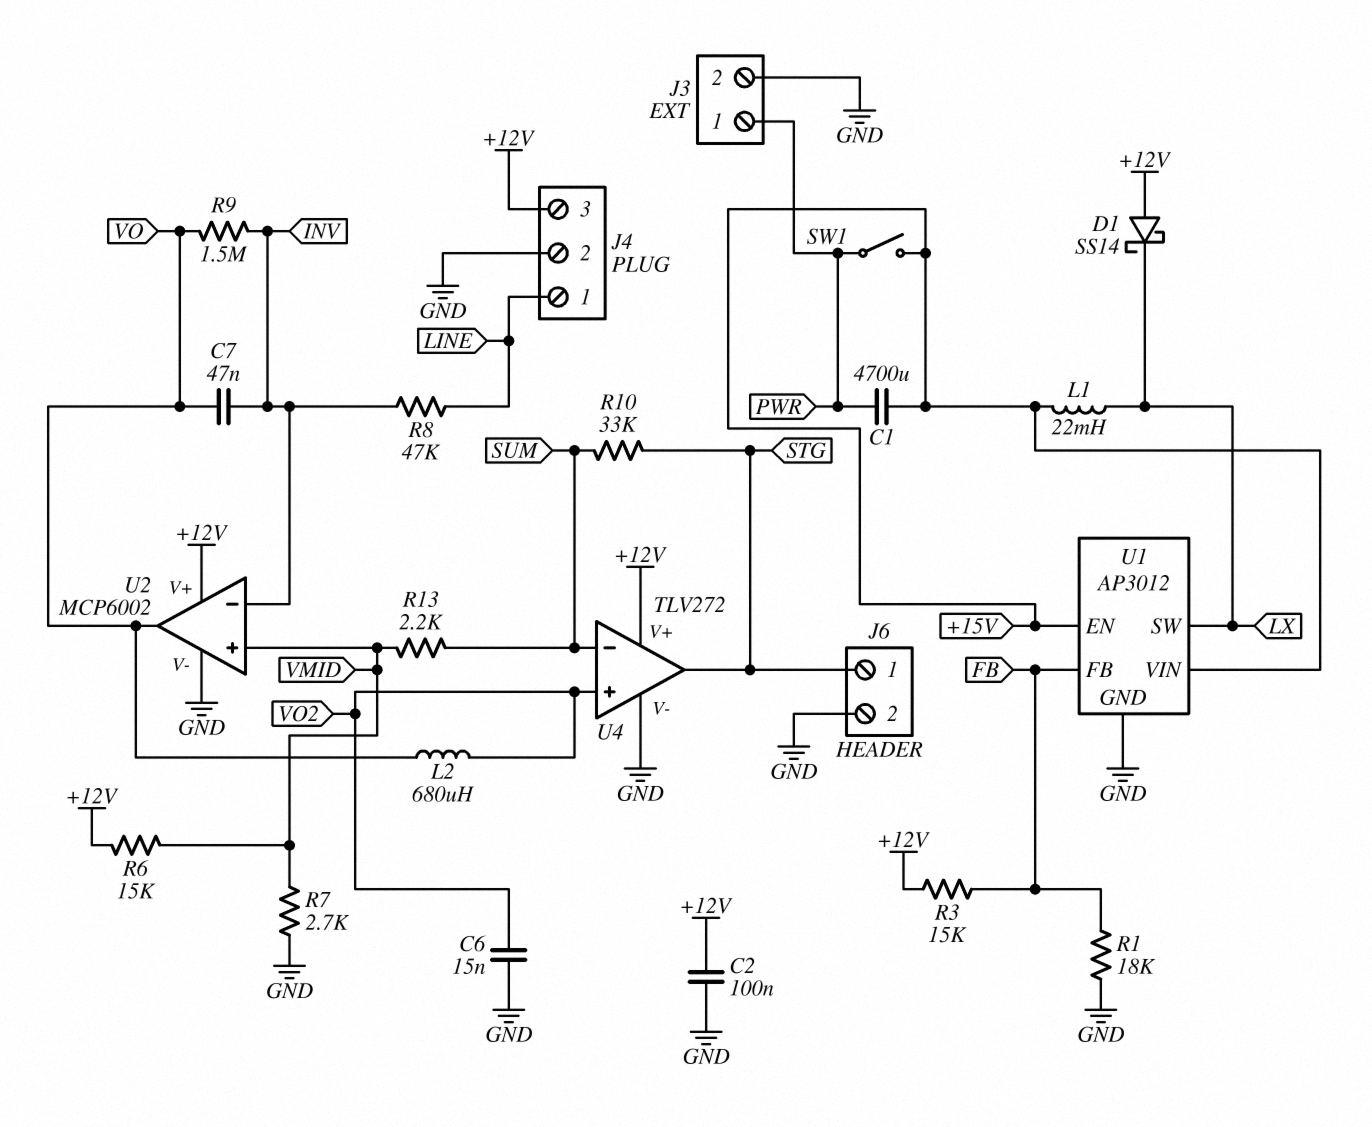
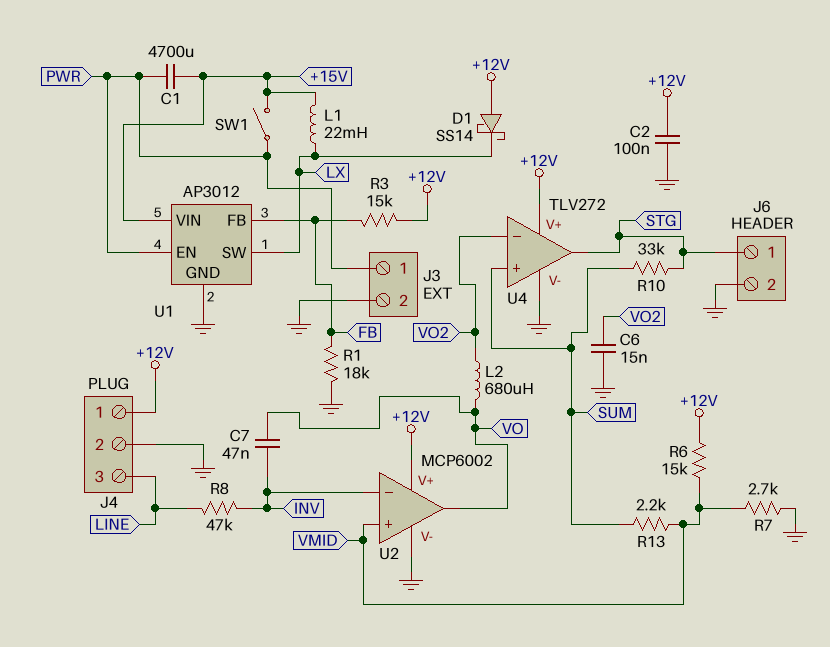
J4 pin 1: LINE -> +12V
J4 pin 3: +12V -> LINE
R9: 1.5M (INV, VO) -> none
U1 pin EN: +15V -> PWR
U4 pin in+: VO2 -> SUM
U4 pin in-: SUM -> VO2

